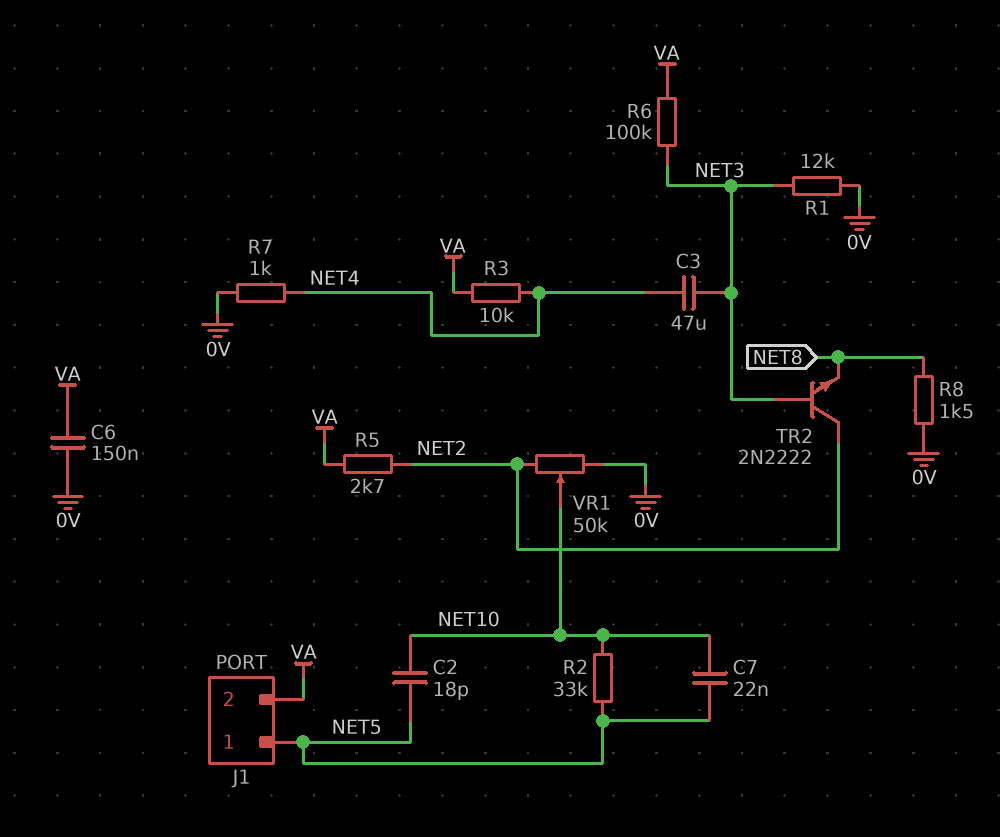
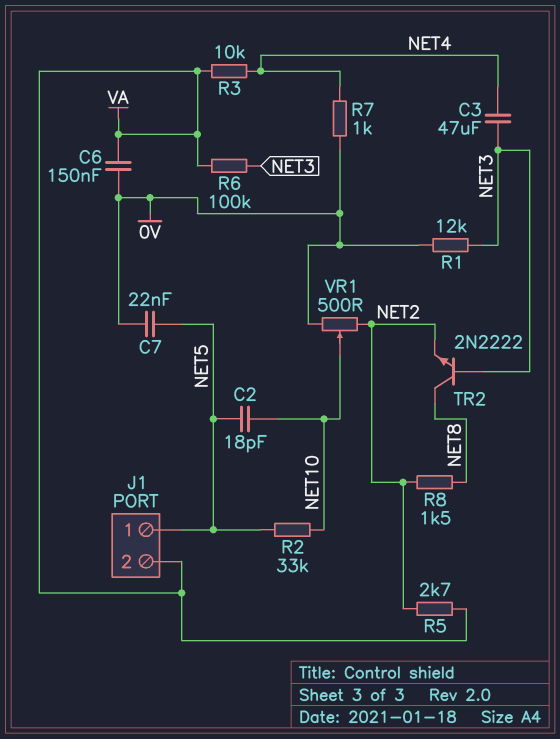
C7: 22nF (NET5, NET10) -> 22nF (0V, NET5)
R8: 1.5k (0V, NET8) -> 1.5k (NET2, NET8)
TR2: NPN 2N2222 (B NET3, C NET2, E NET8) -> NPN 2N2222 (B NET3, C NET8, E NET2)
VR1: 50k (0V, NET2, wiper NET10) -> 500 (0V, NET2, wiper NET10)

